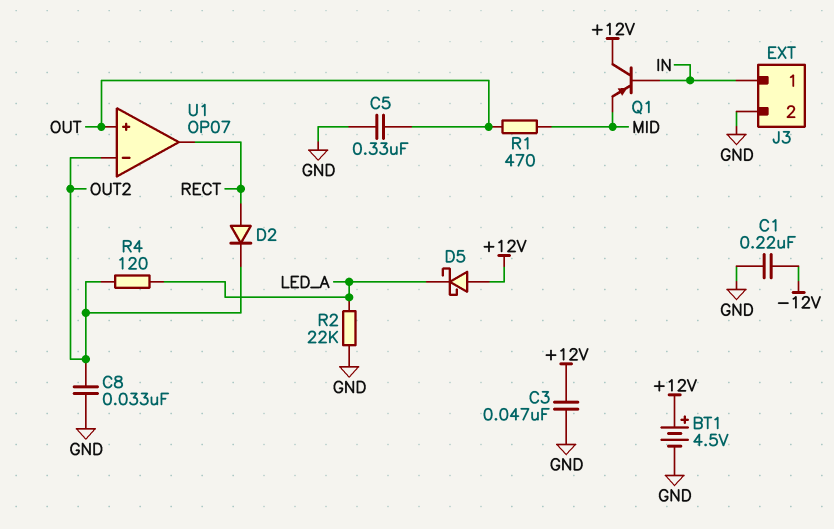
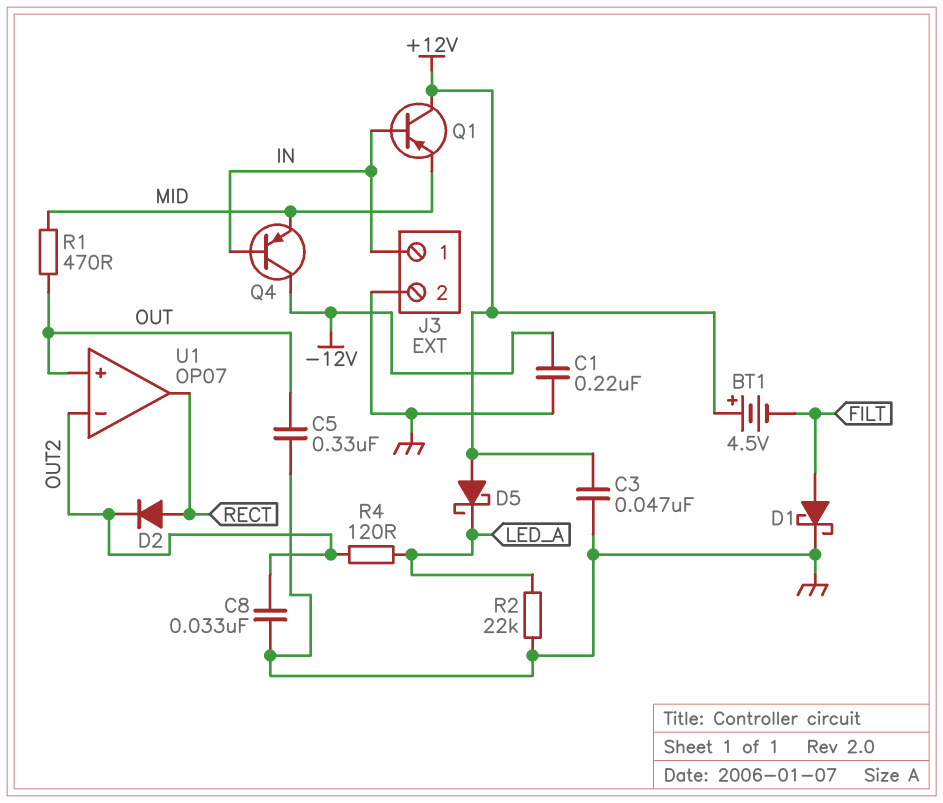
BT1: 4.5V (plus +12V, minus GND) -> 4.5V (plus +12V, minus FILT)
D1: none -> schottky (A FILT, K GND)
Q4: none -> PNP (B IN, C -12V, E MID)

